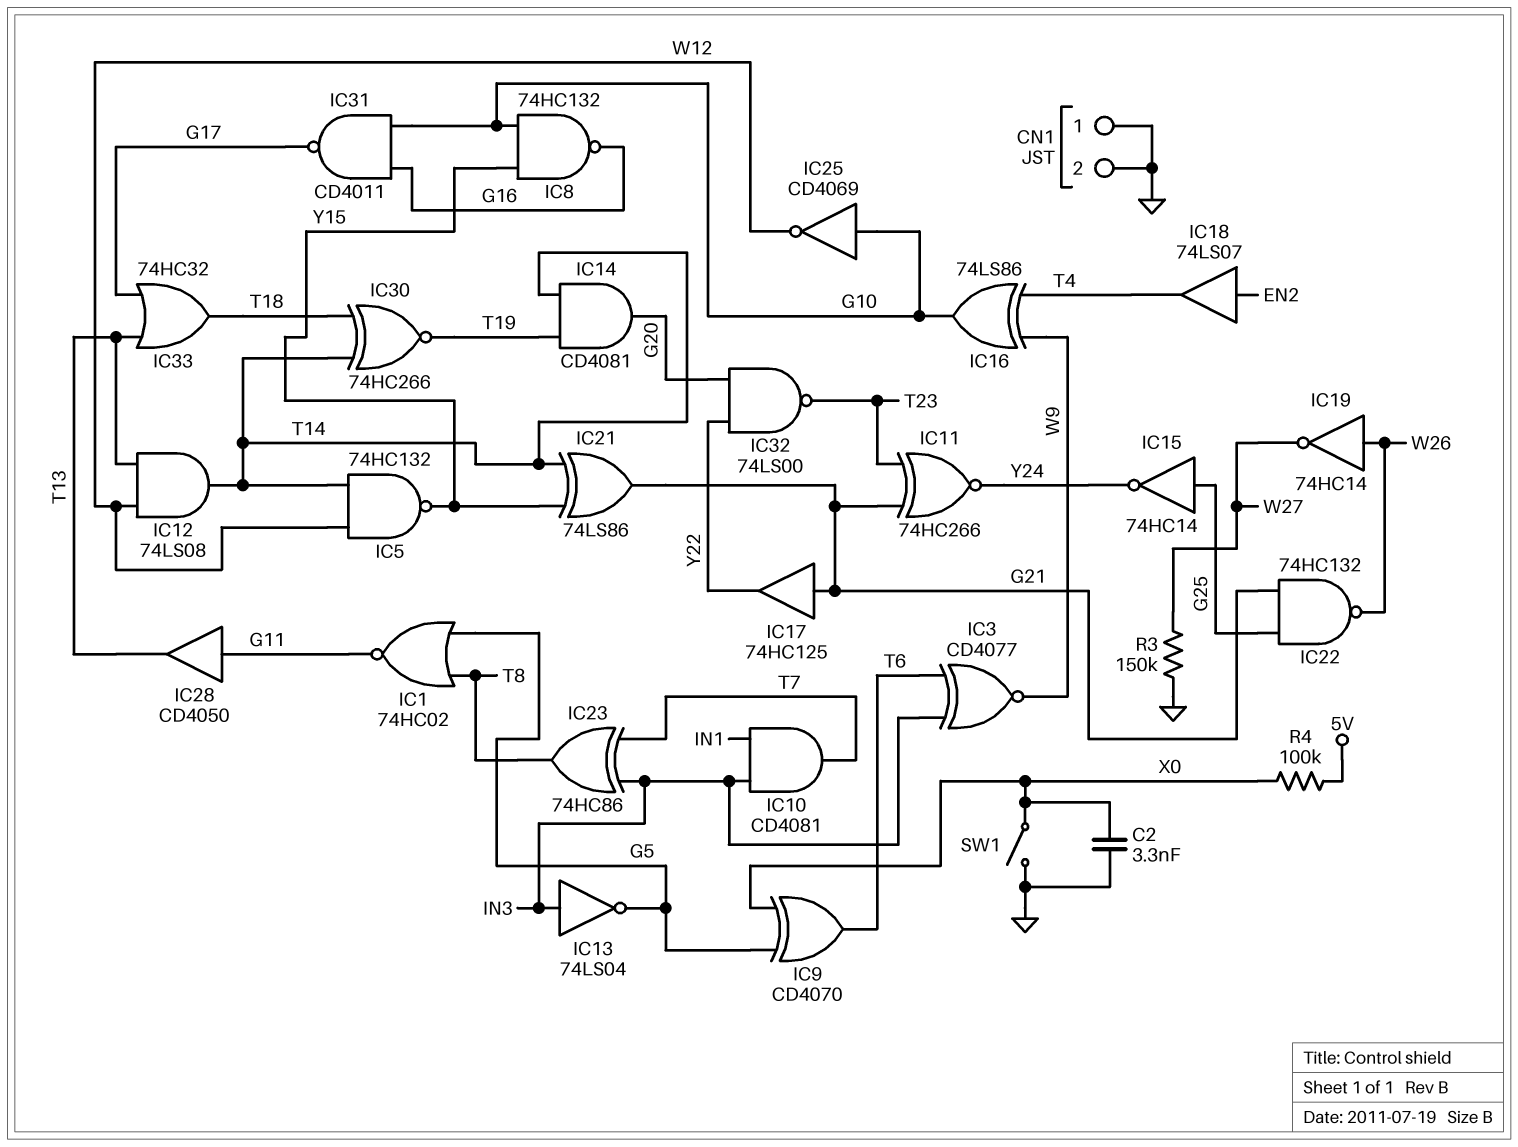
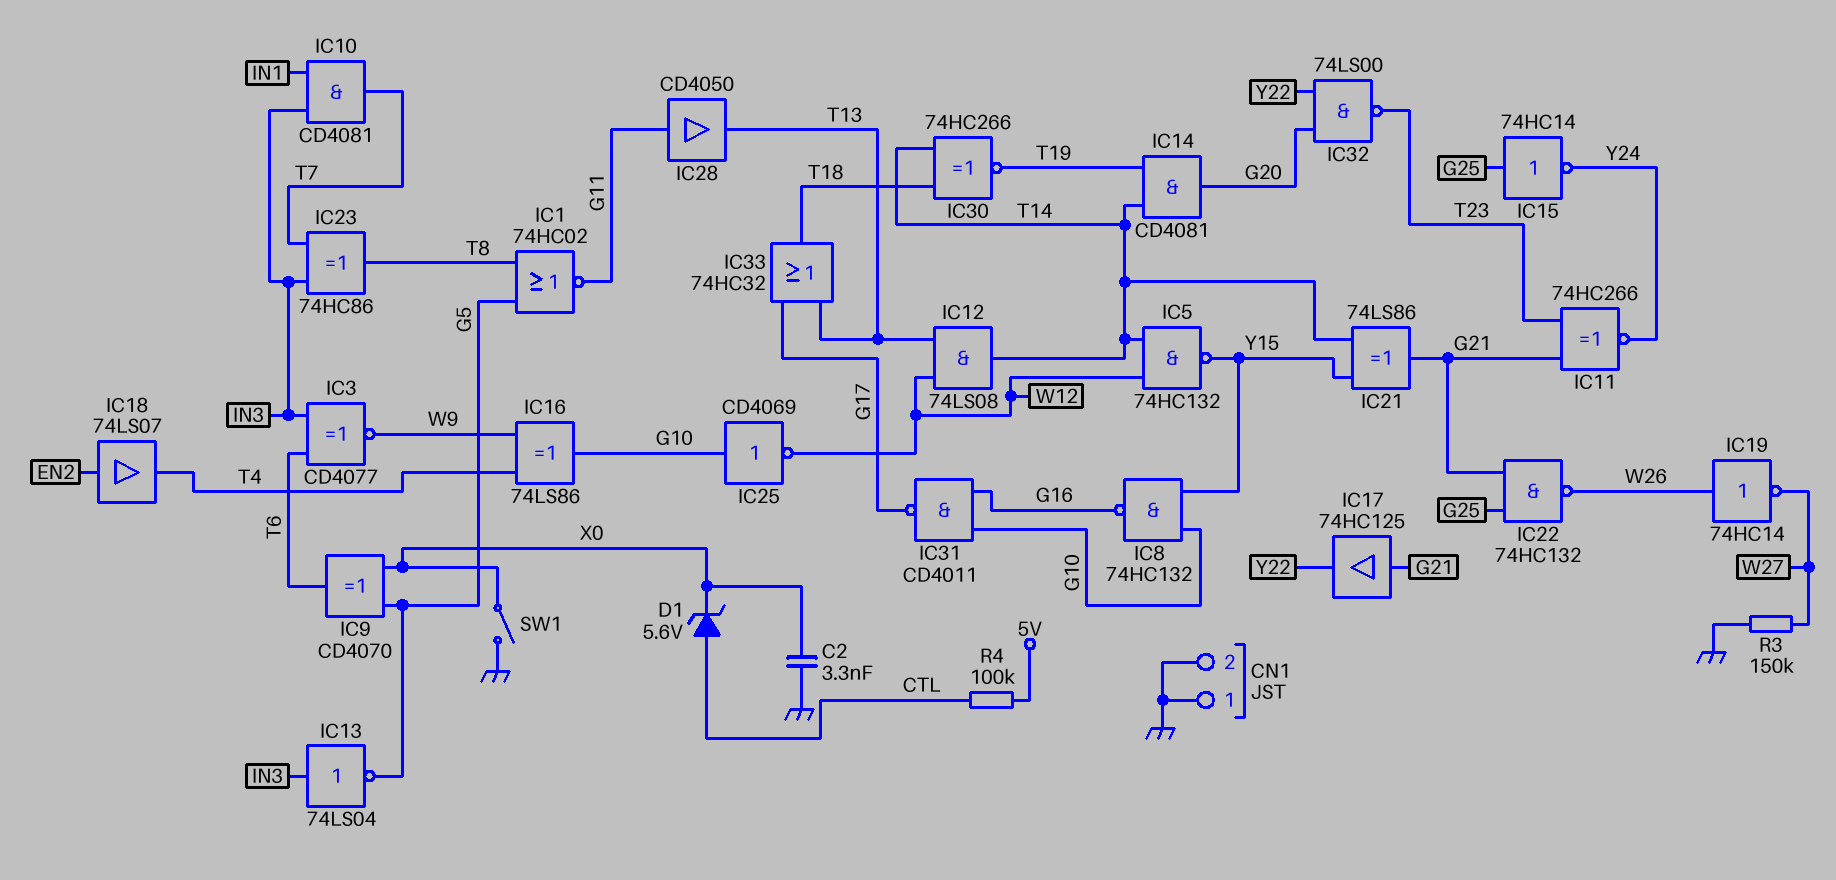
D1: none -> zener 5.6V (A CTL, K X0)
R4: 100k (5V, X0) -> 100k (5V, CTL)

